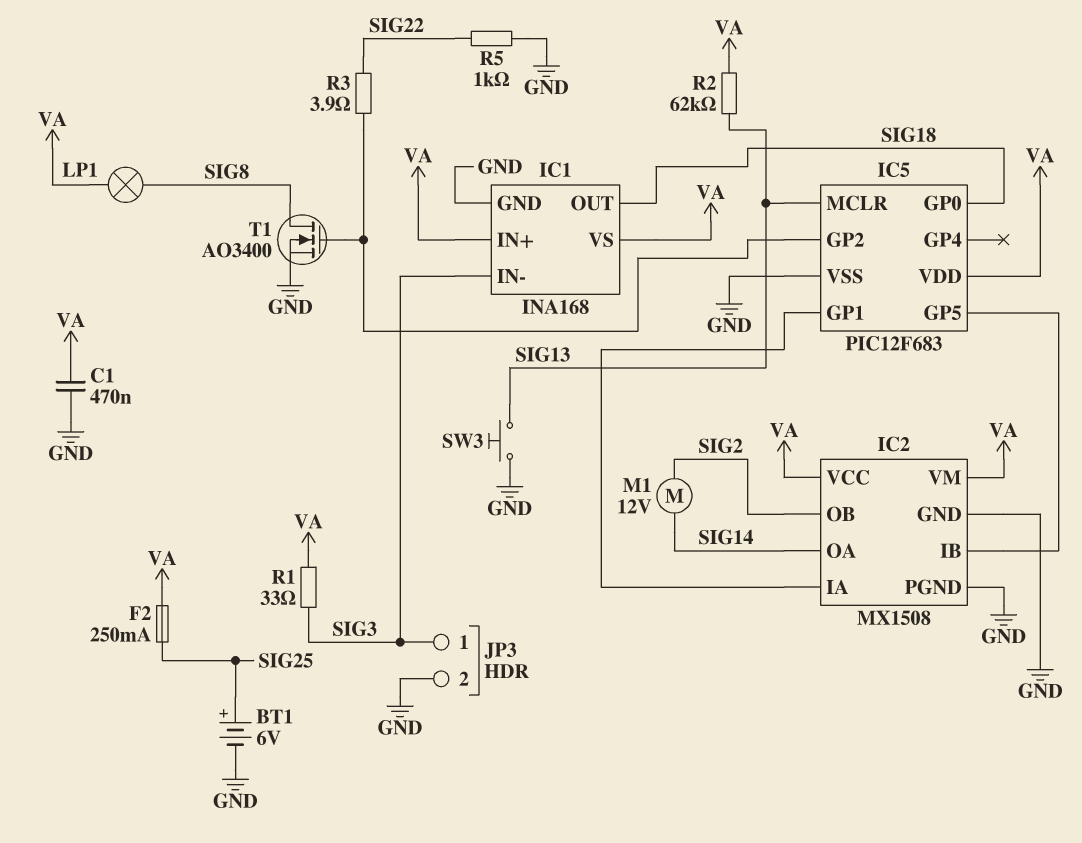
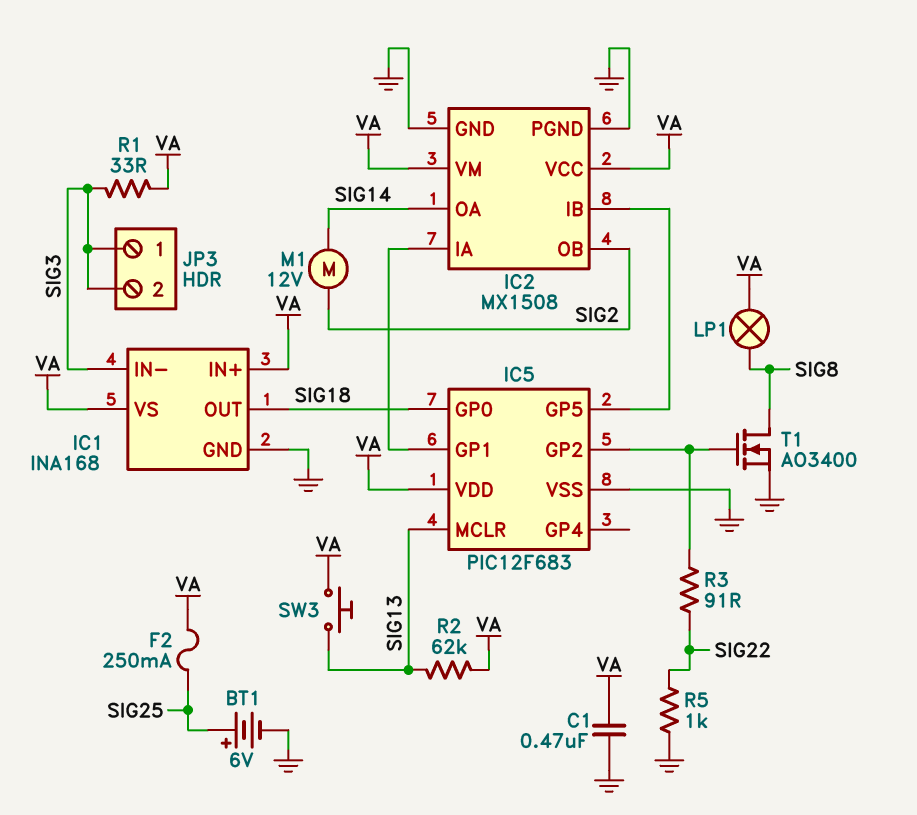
JP3 pin 2: GND -> SIG3
R3: 3.9 (IC5/GP2, SIG22) -> 91 (IC5/GP2, SIG22)
SW3: button (GND, SIG13) -> button (SIG13, VA)

